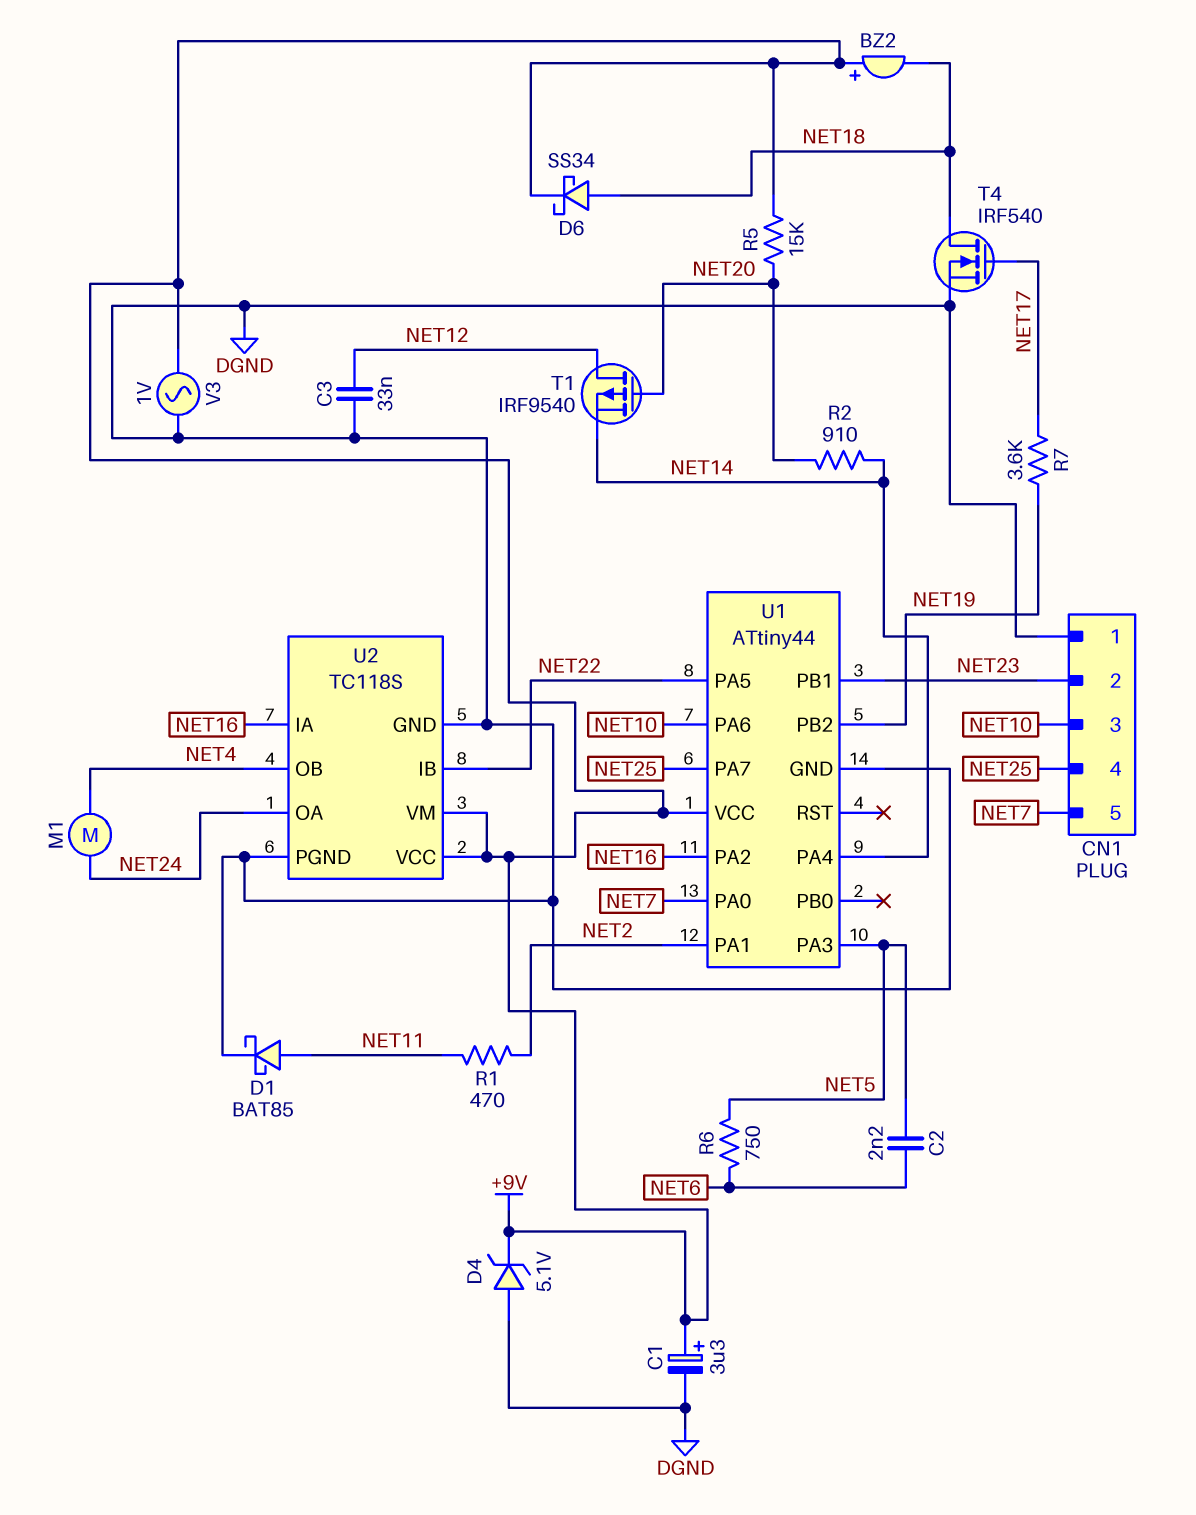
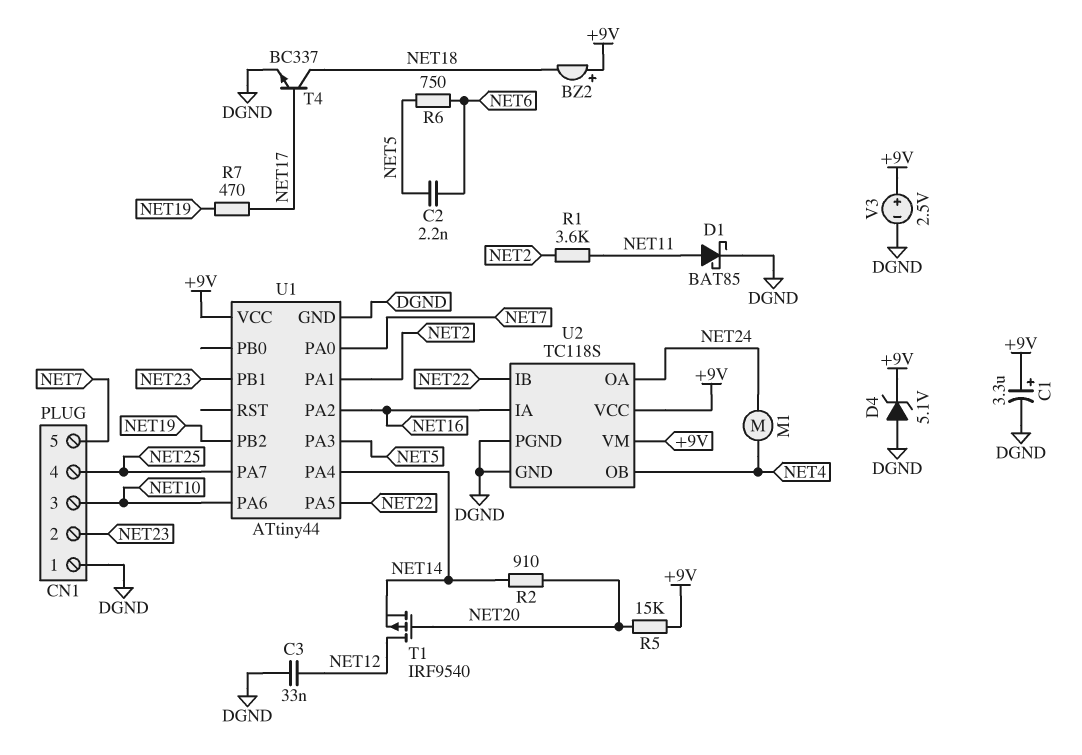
D6: schottky SS34 (A NET18, K +9V) -> none
R1: 470 (NET2, NET11) -> 3.6k (NET2, NET11)
R7: 3.6k (NET17, NET19) -> 470 (NET17, NET19)
T4: NMOS IRF540 (G NET17, D NET18, S DGND) -> NPN BC337 (B NET17, C NET18, E DGND)
V3: AC 1V (+9V, DGND) -> 2.5V (plus +9V, minus DGND)

